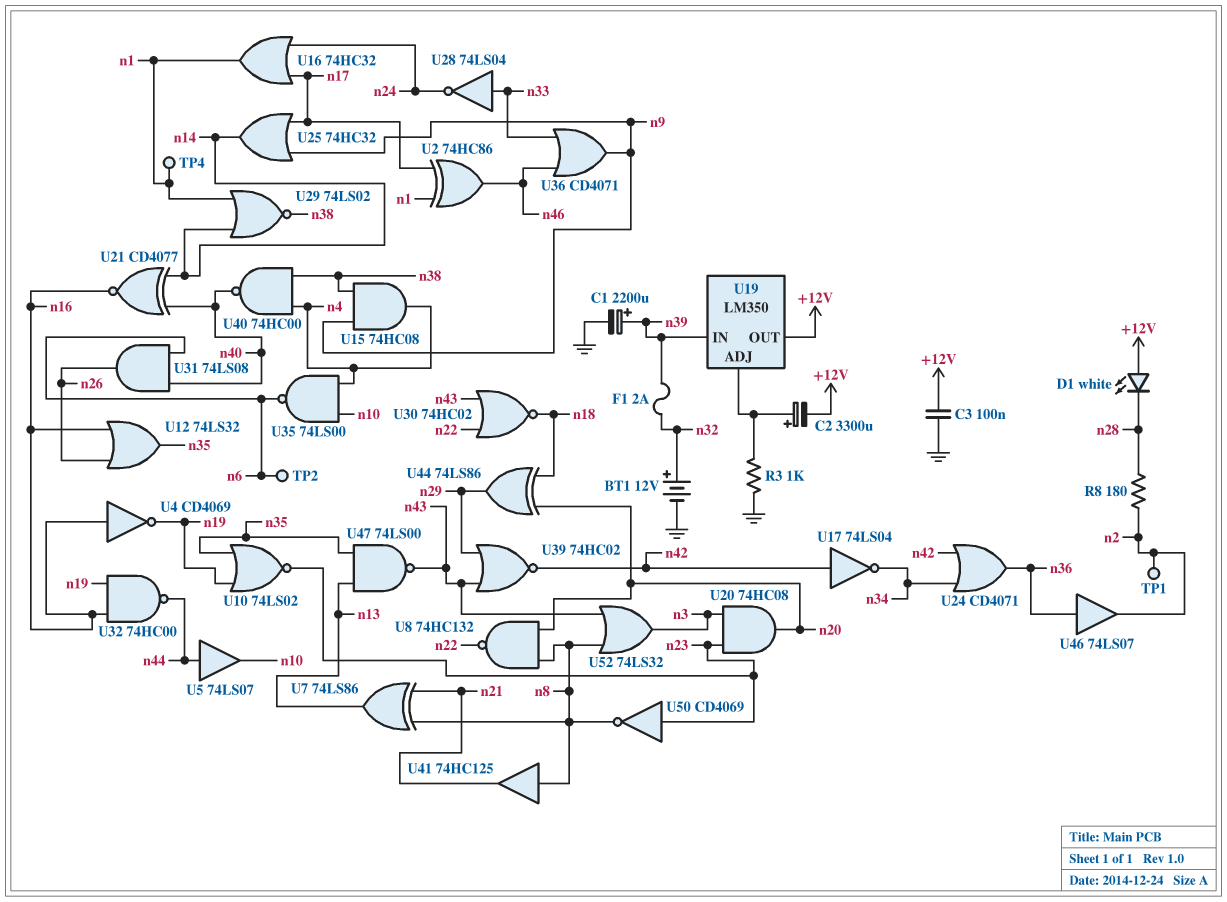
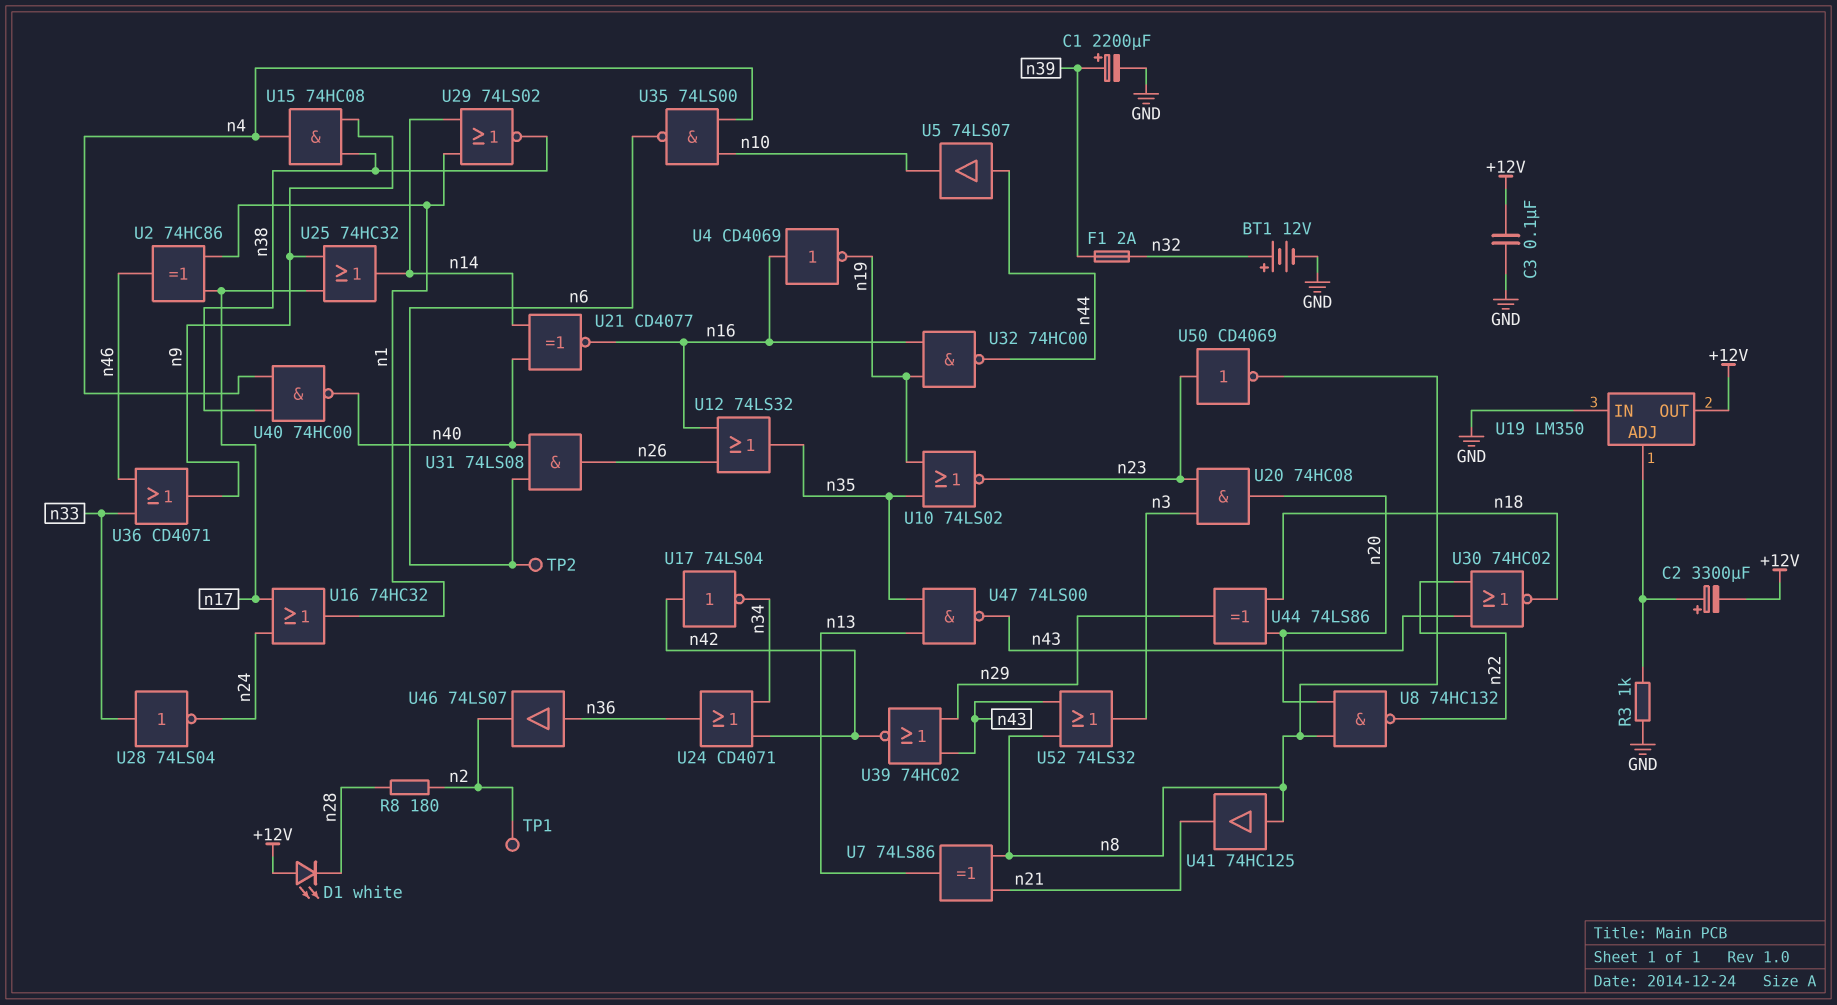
TP4: test point (n1) -> none
U19 pin IN: n39 -> GND

